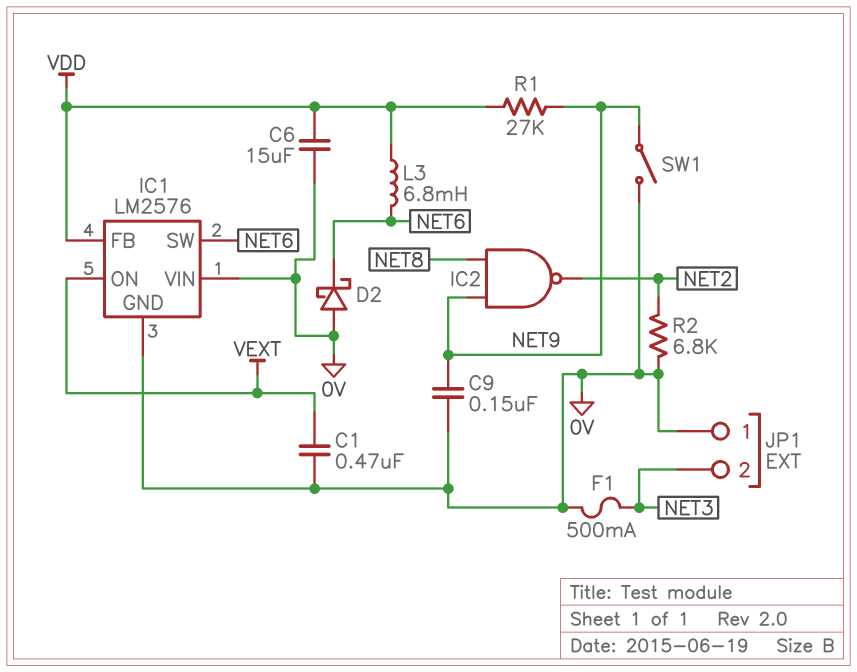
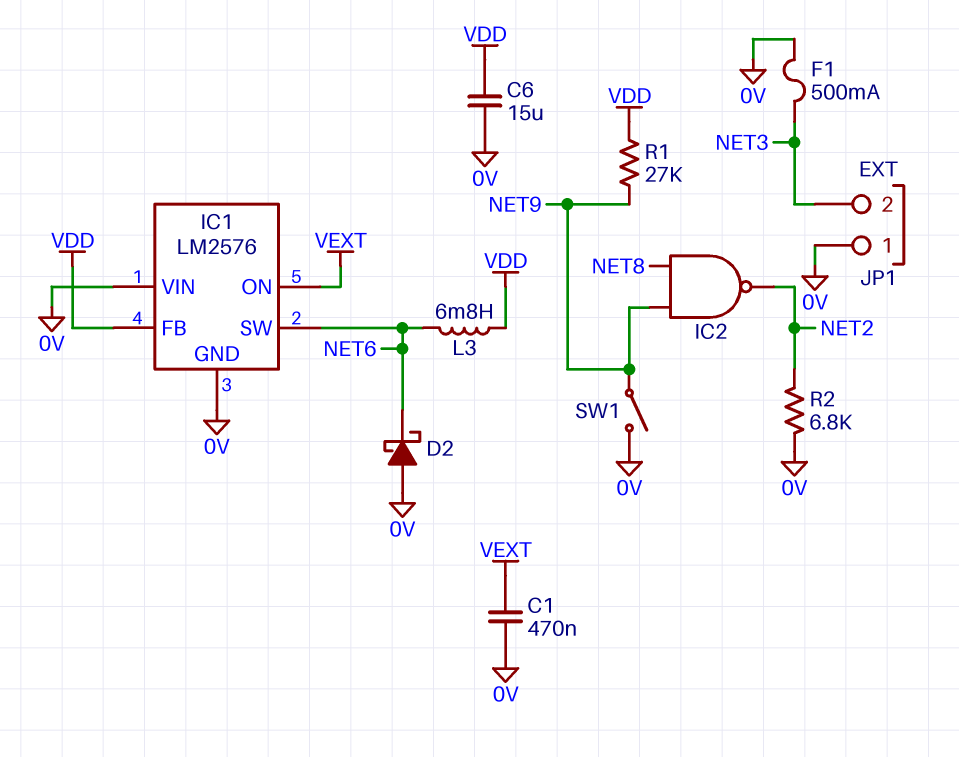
C9: 150nF (0V, NET9) -> none

